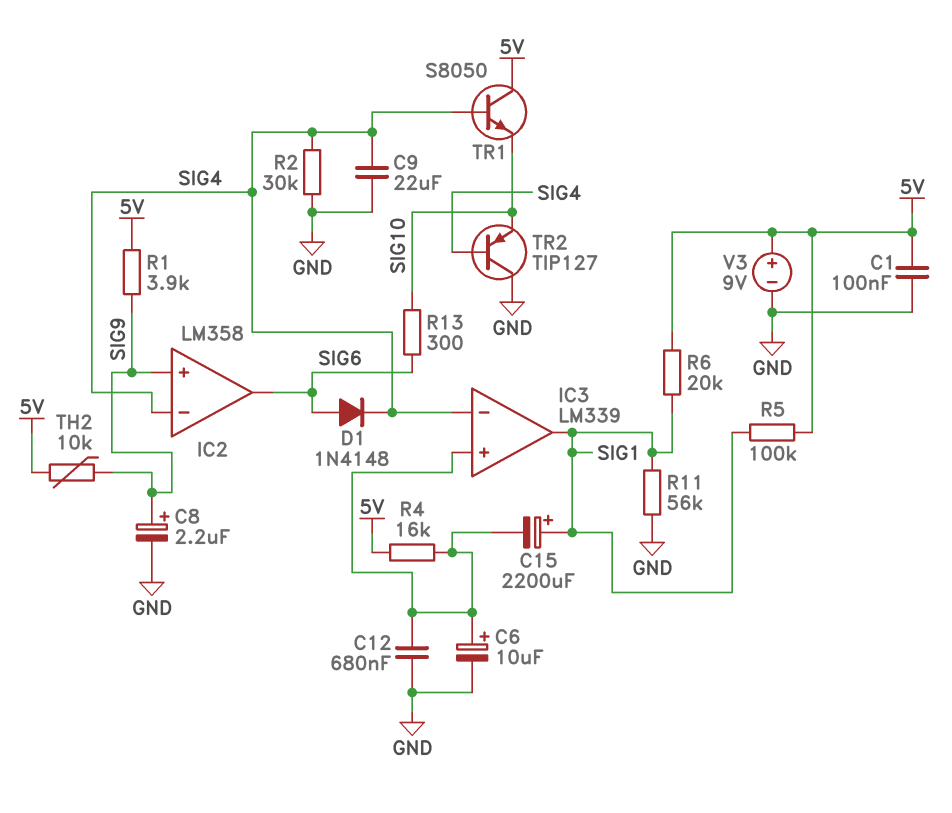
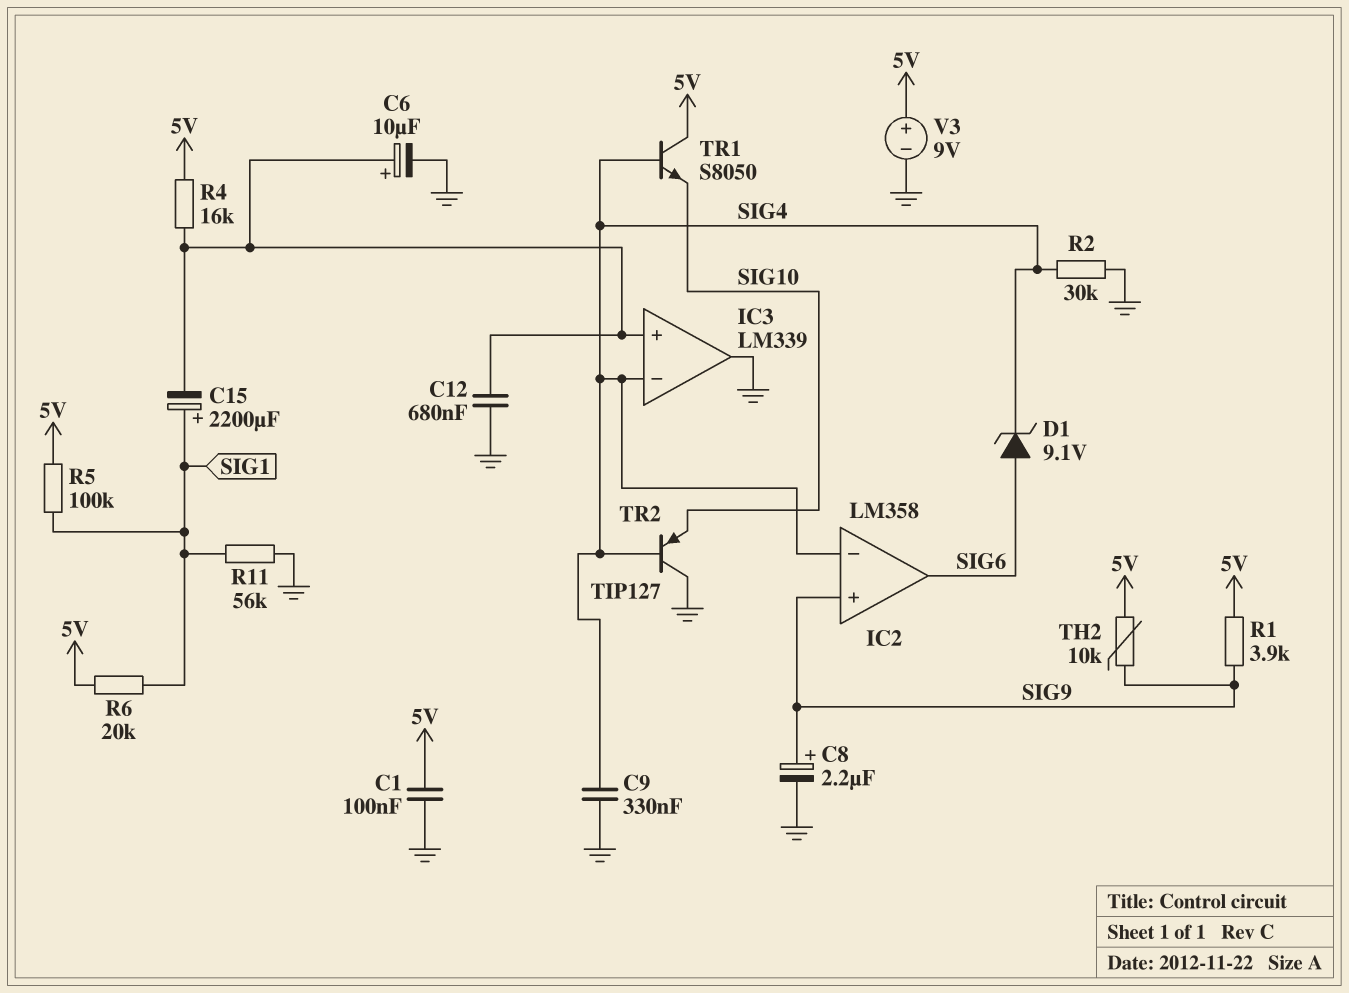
C9: 22uF (GND, SIG4) -> 330nF (GND, SIG4)
D1: diode 1N4148 (A SIG6, K SIG4) -> zener 9.1V (A SIG6, K SIG4)
IC3 pin out: SIG1 -> GND
R13: 300 (SIG6, SIG10) -> none

